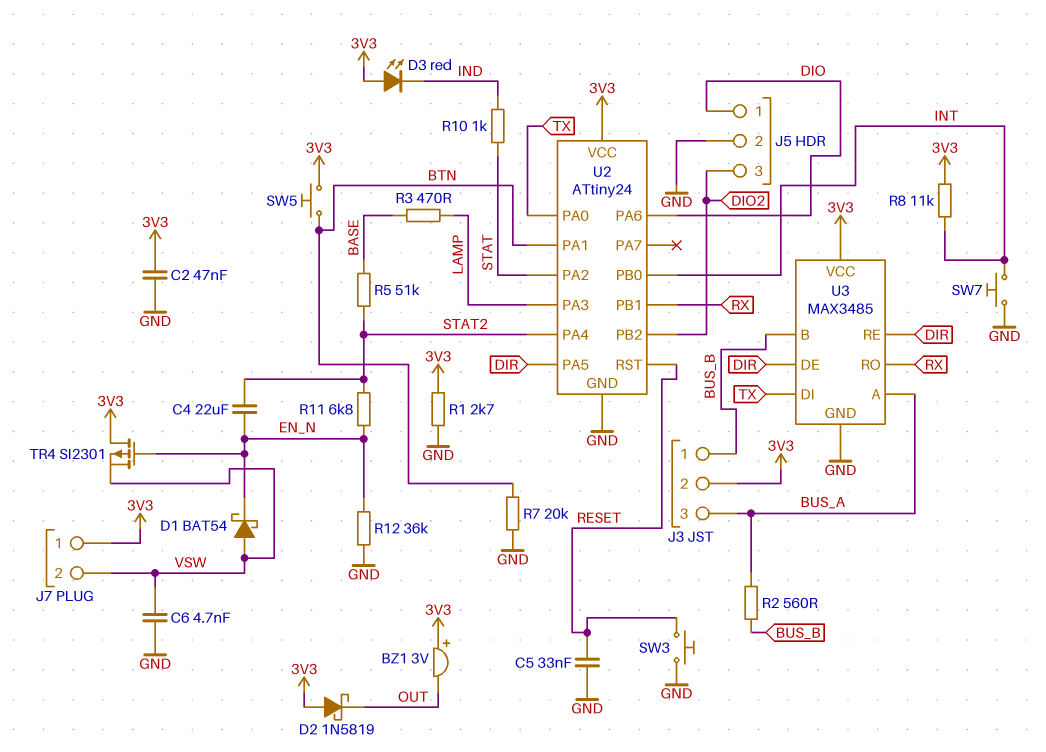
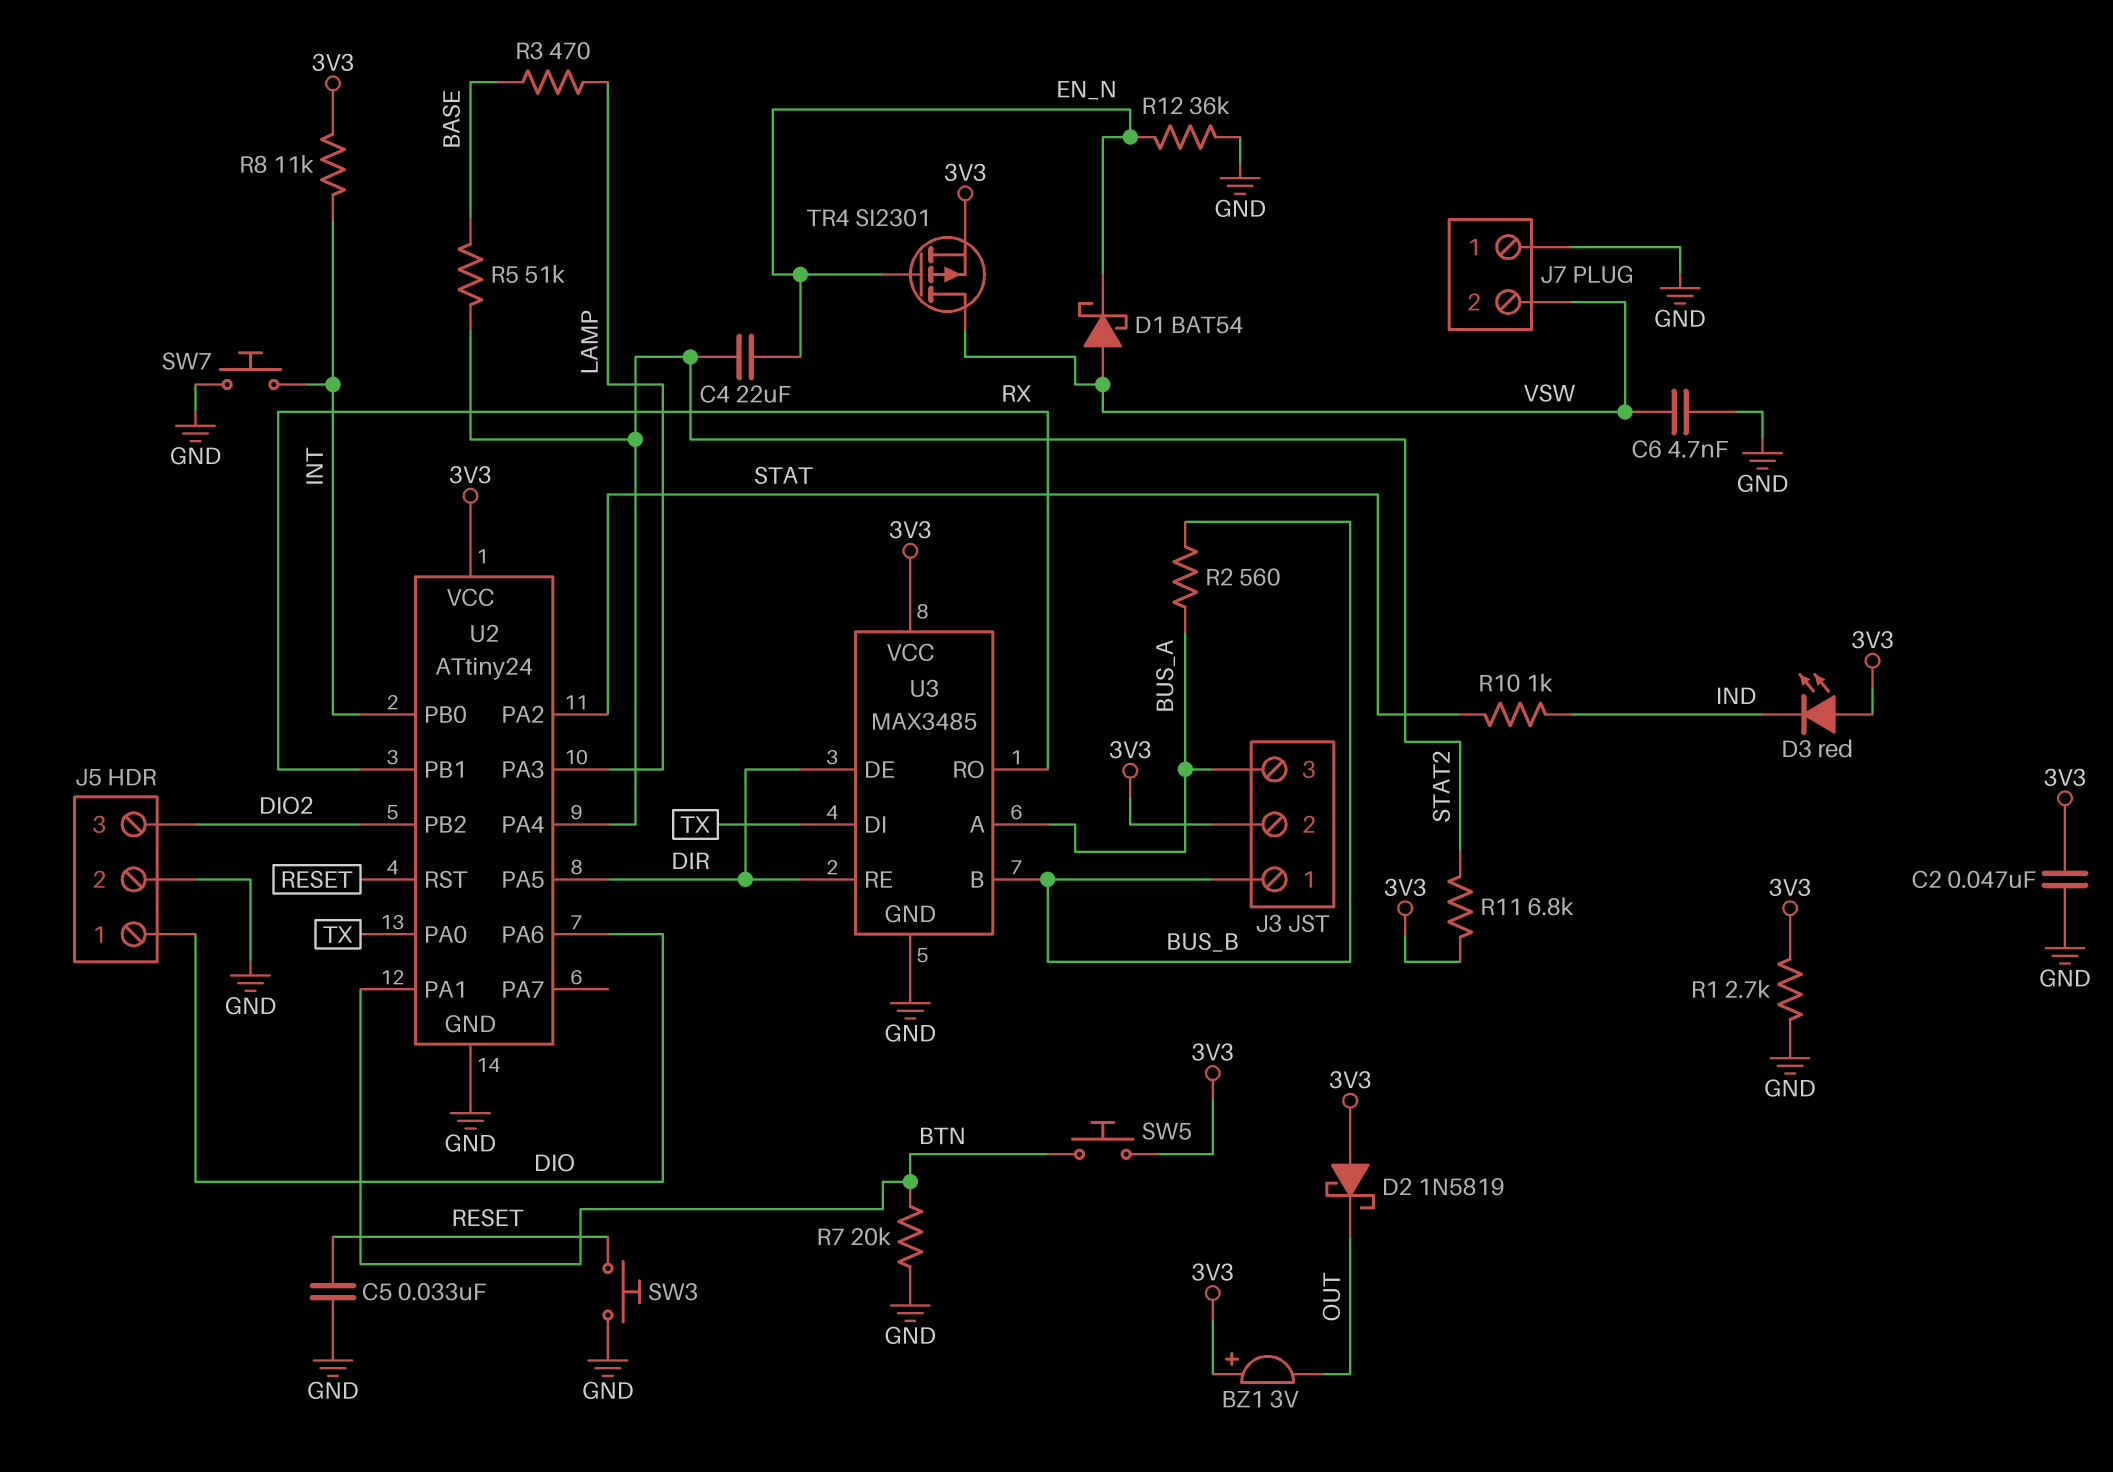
J7 pin 1: 3V3 -> GND
R11: 6.8k (EN_N, STAT2) -> 6.8k (3V3, STAT2)
TR4: PMOS SI2301 (G EN_N, D 3V3, S VSW) -> PMOS SI2301 (G EN_N, D VSW, S 3V3)

